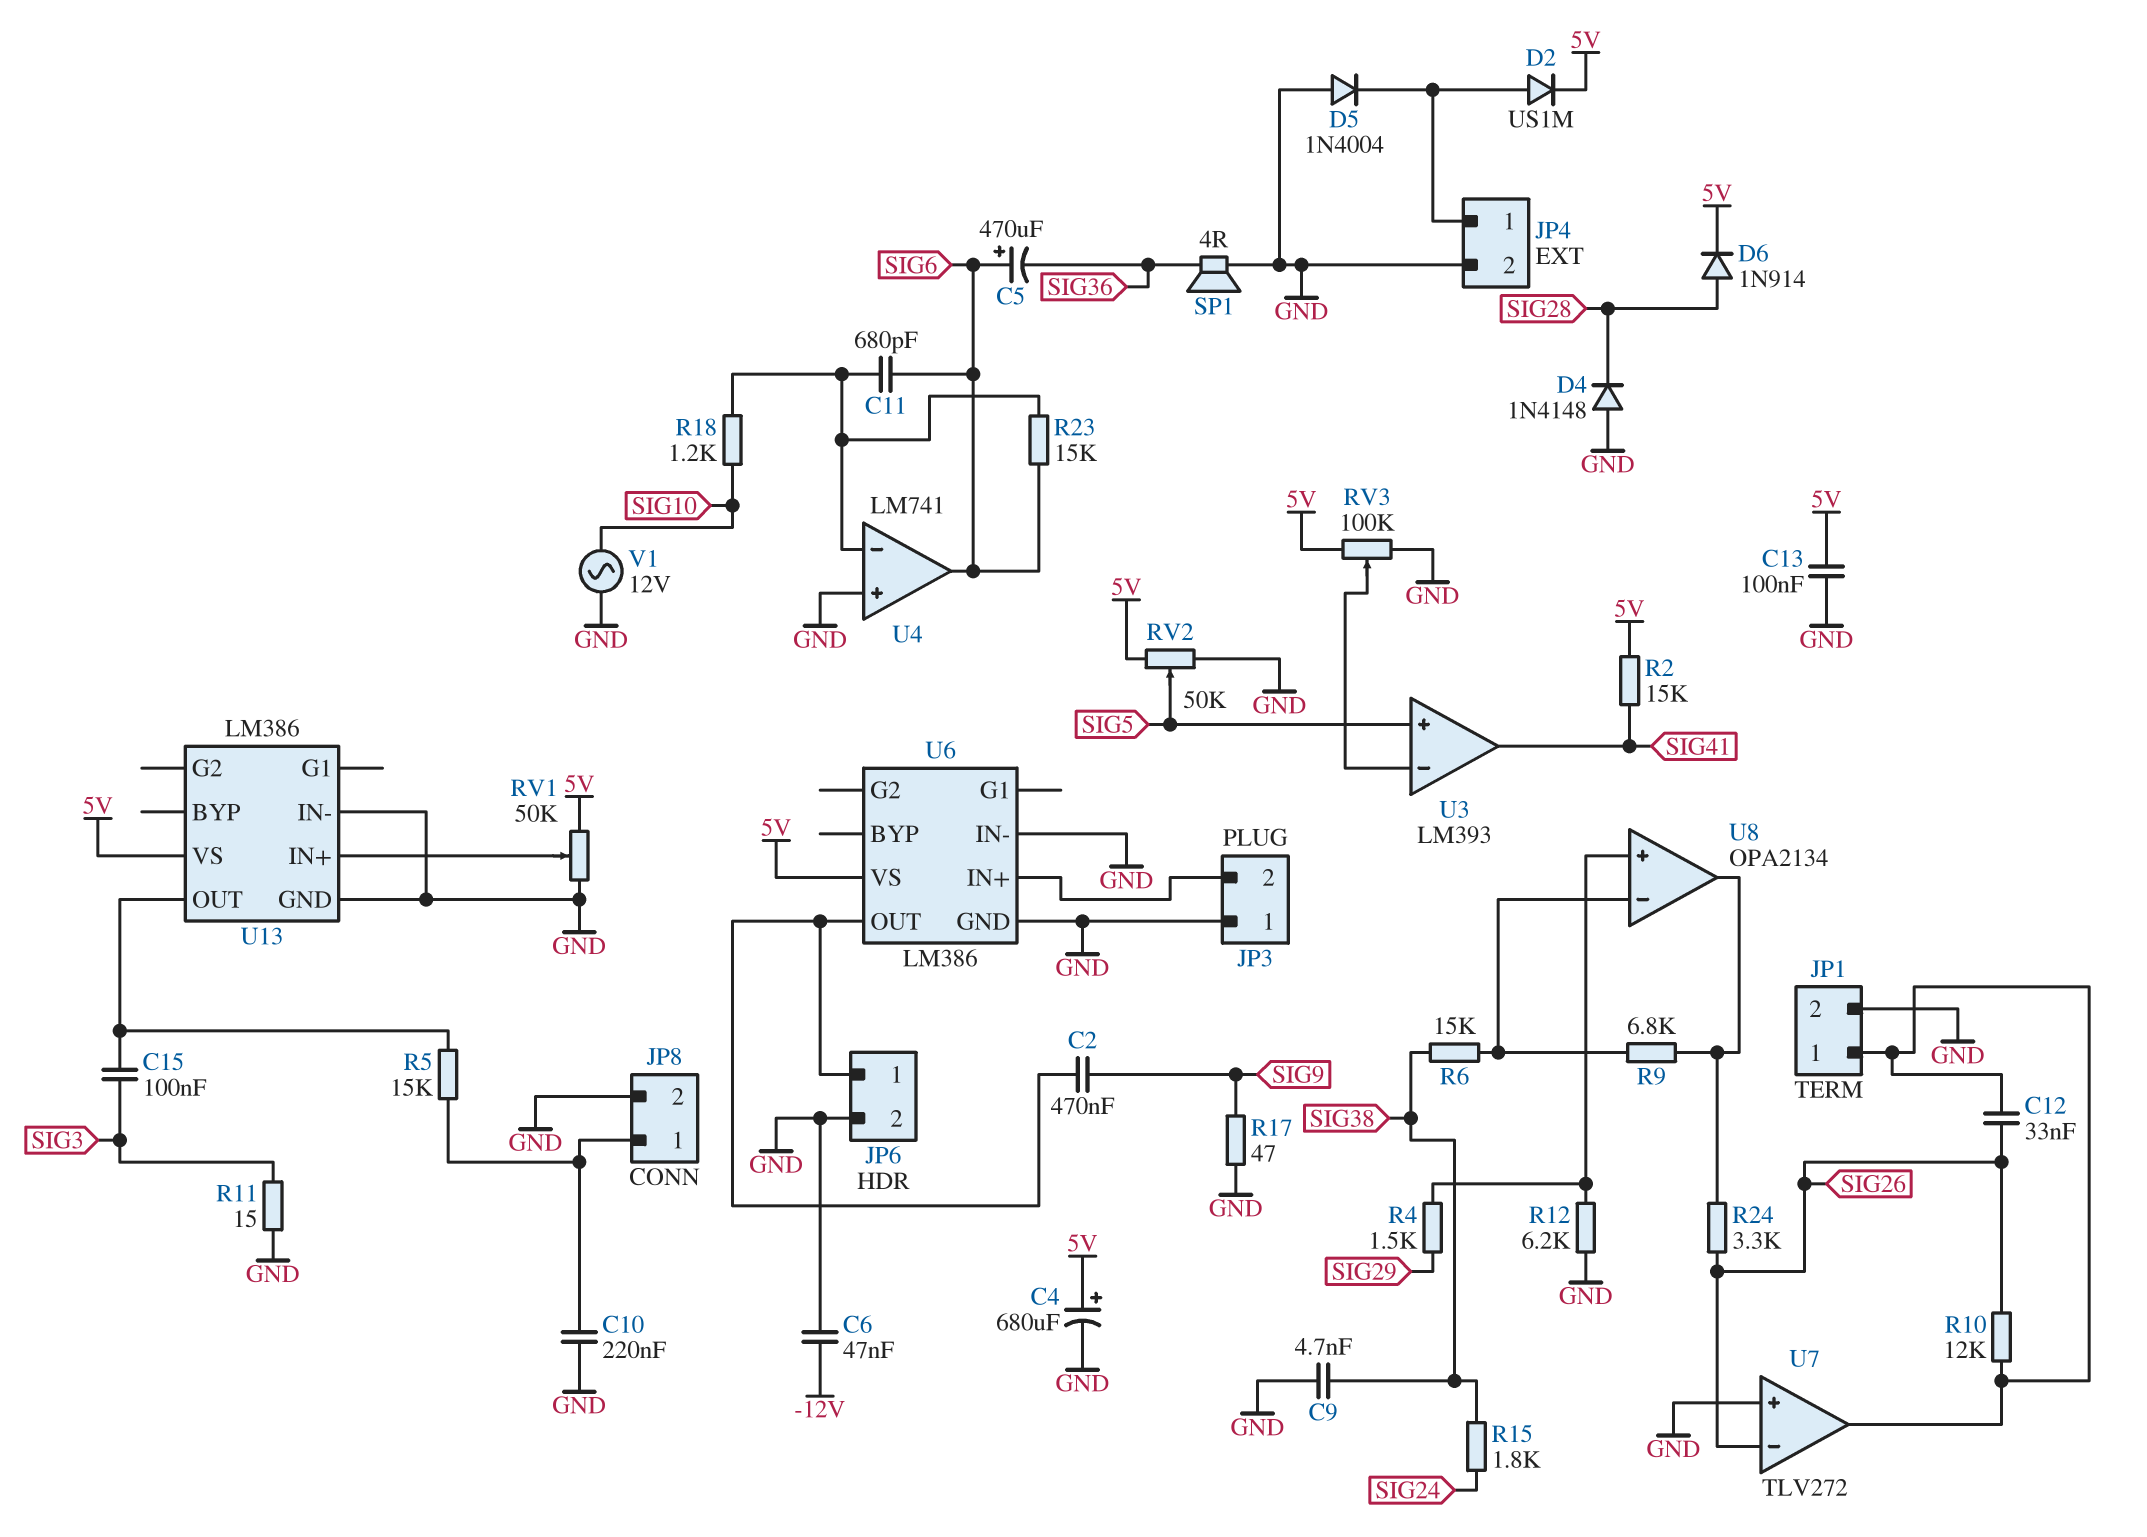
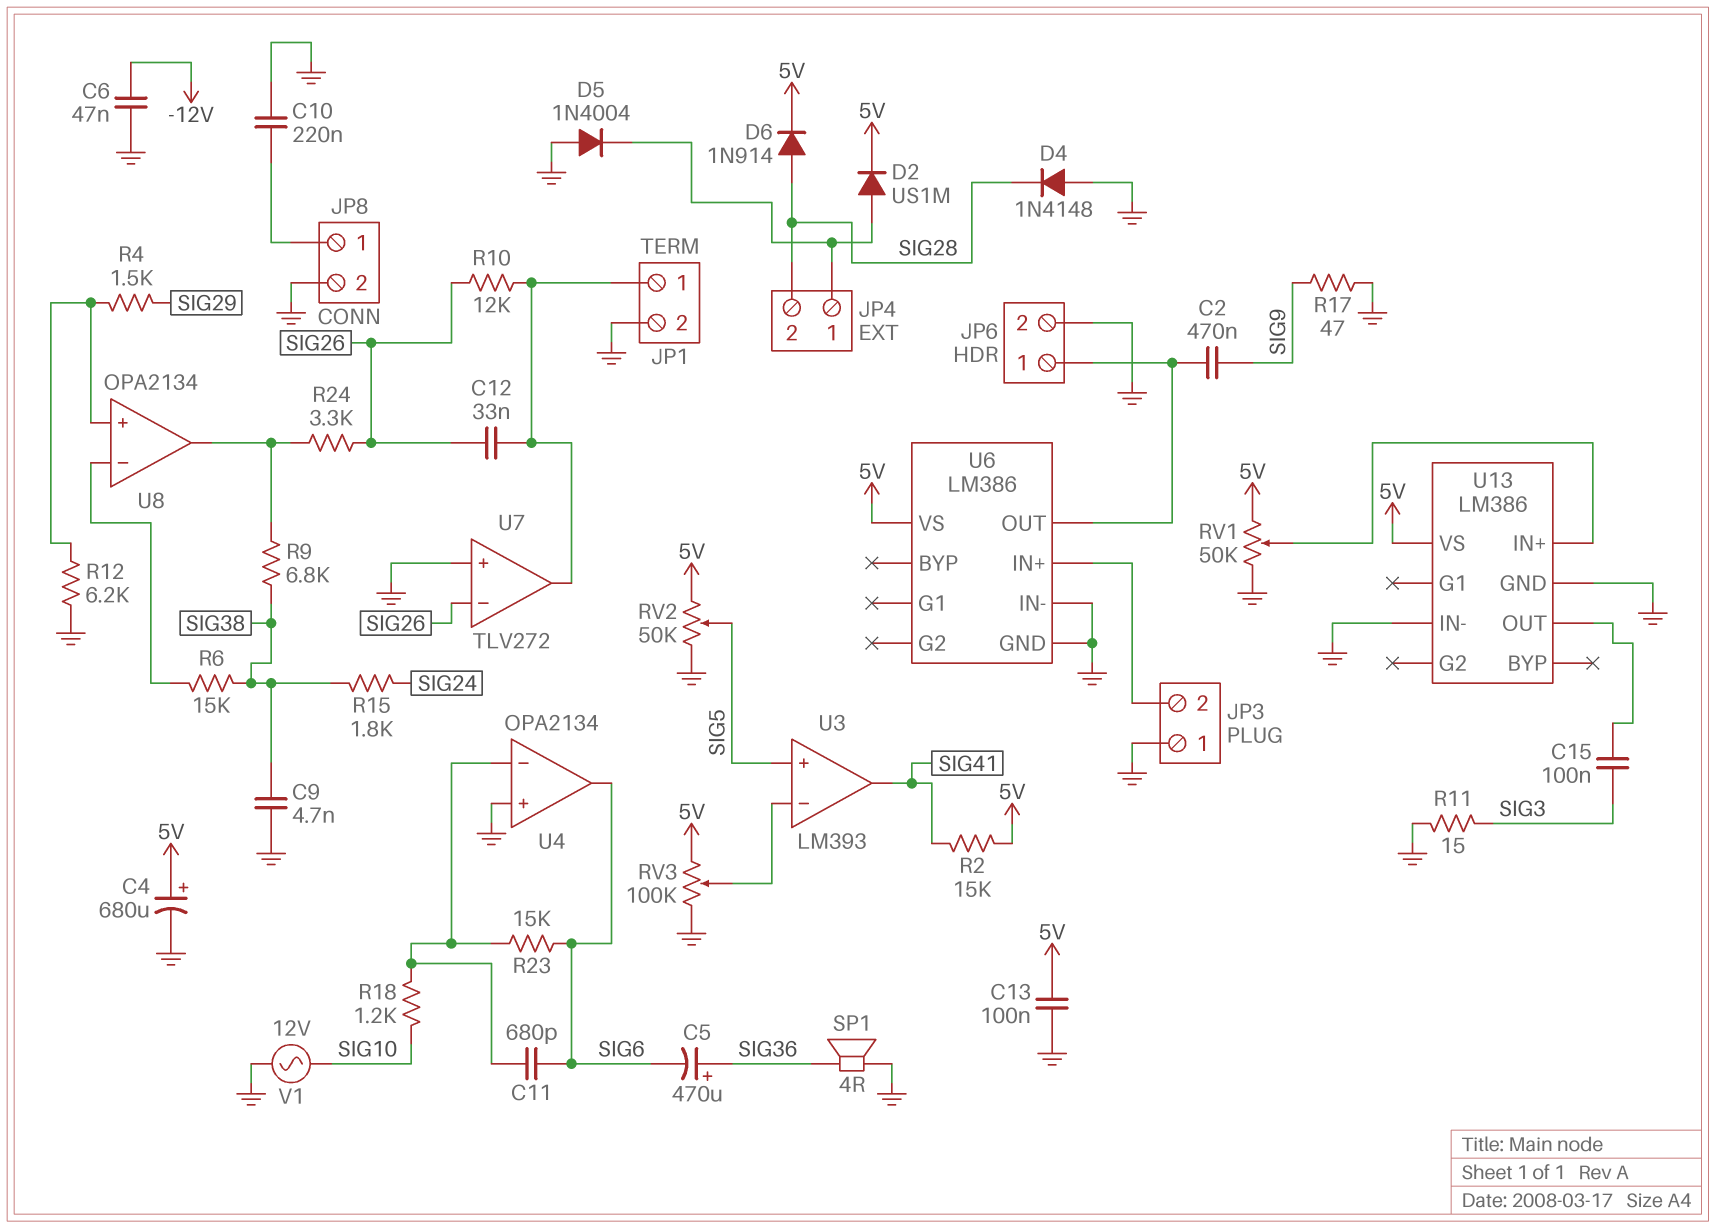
C5: 470uF (plus SIG6, minus SIG36) -> 470uF (plus SIG36, minus SIG6)
JP4 pin 2: GND -> SIG28
R5: 15k (JP8/1, U13/OUT) -> none
R9: 6.8k (U8/in-, U8/out) -> 6.8k (SIG38, U8/out)
U4: LM741 -> OPA2134

